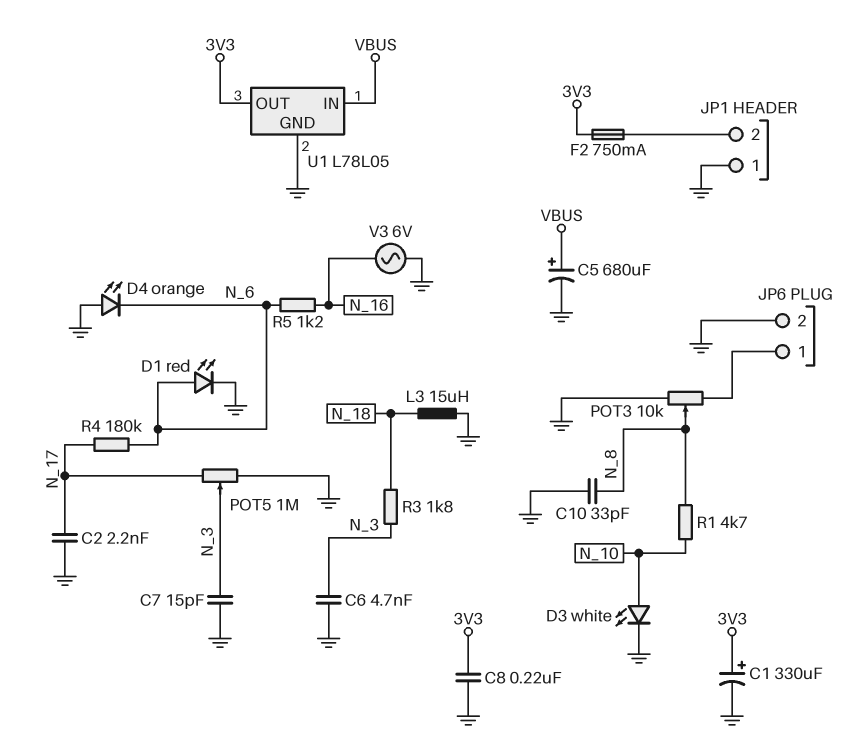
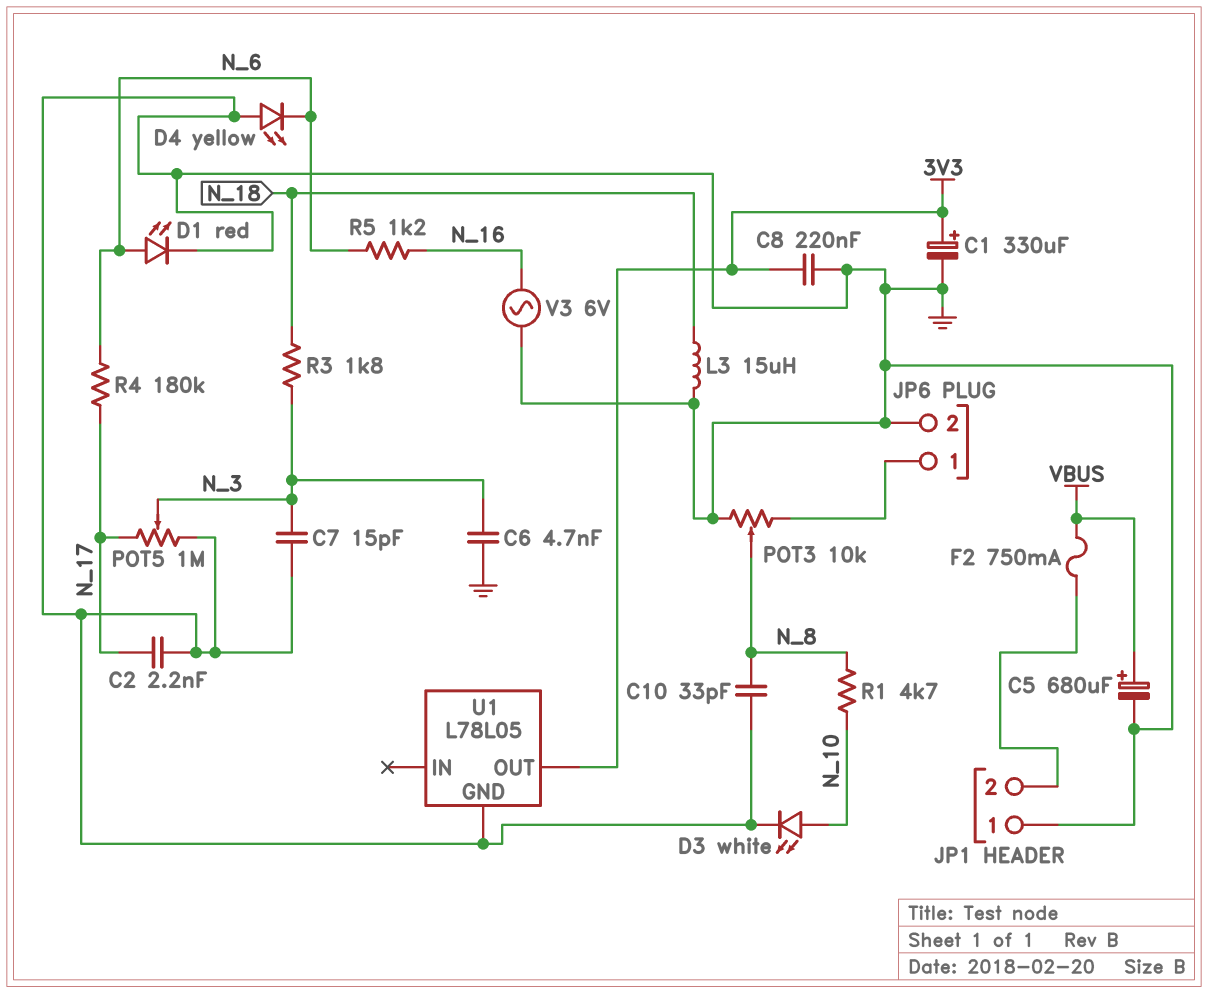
D4: LED orange (A GND, K N_6) -> LED yellow (A GND, K N_6)
F2: 750mA (3V3, JP1/2) -> 750mA (JP1/2, VBUS)
U1 pin IN: VBUS -> none

